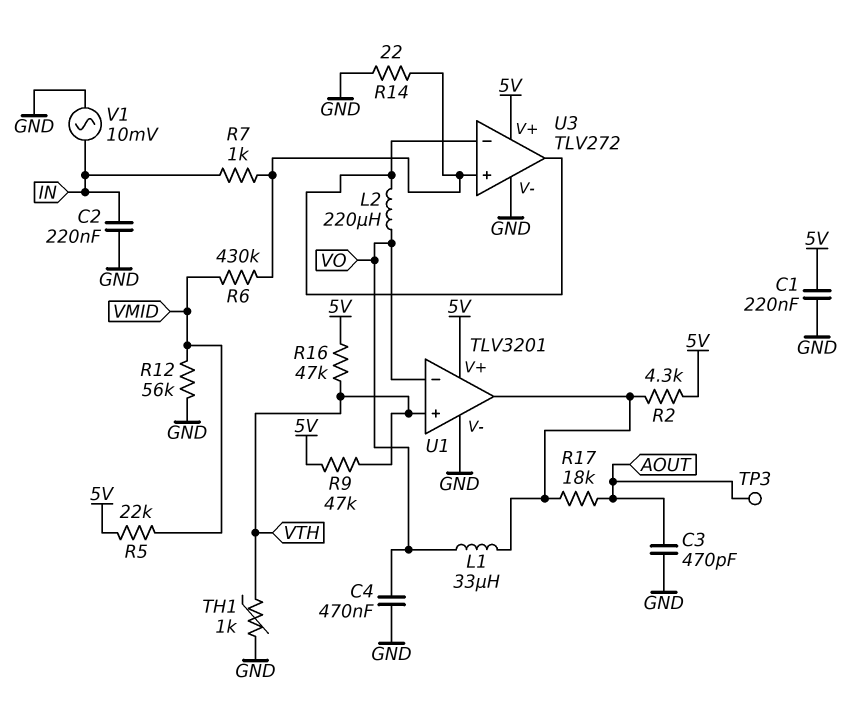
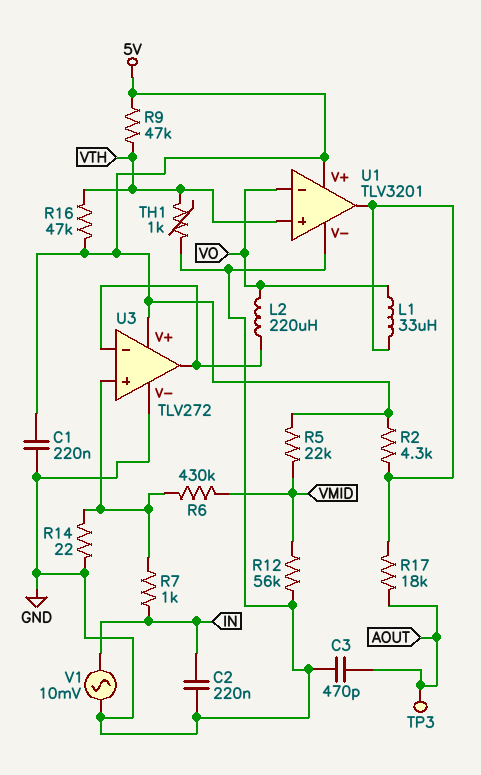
C4: 470nF (GND, VO) -> none

